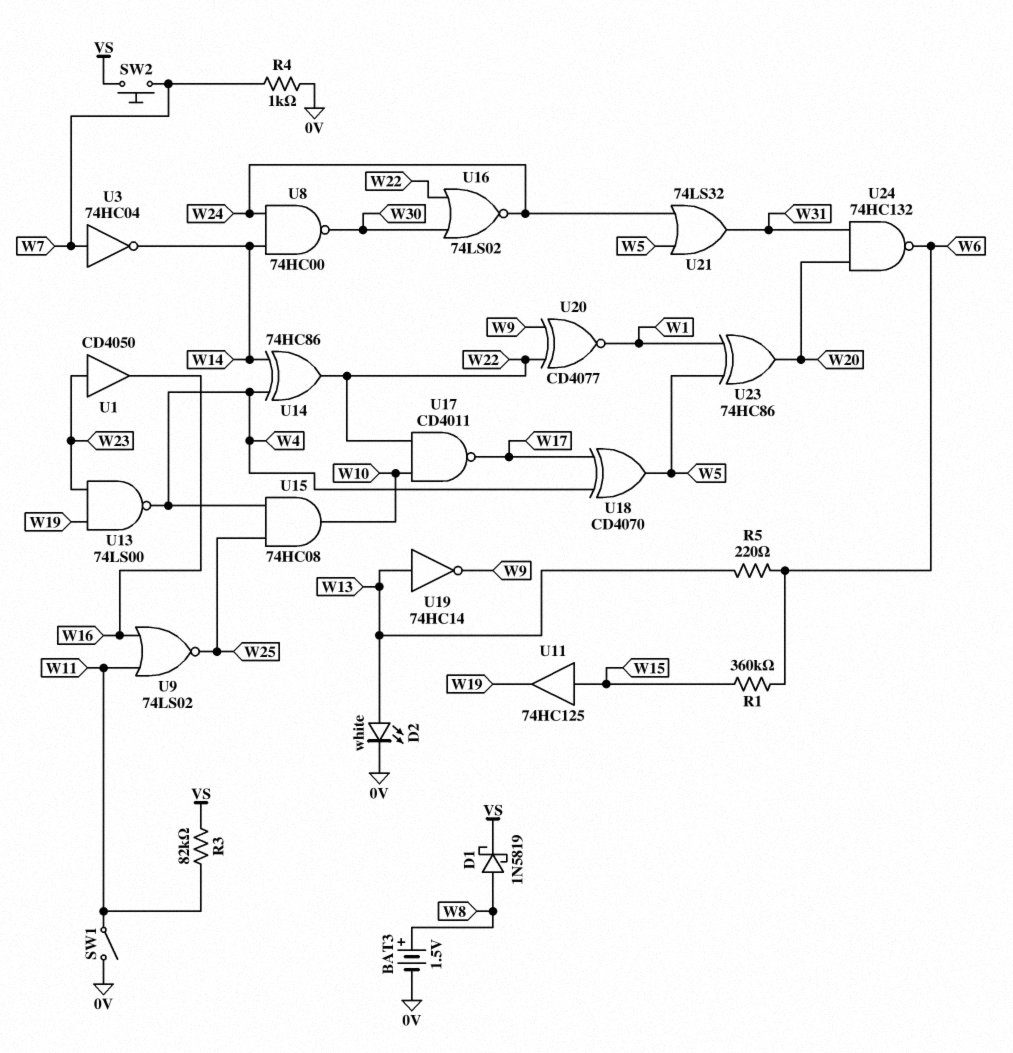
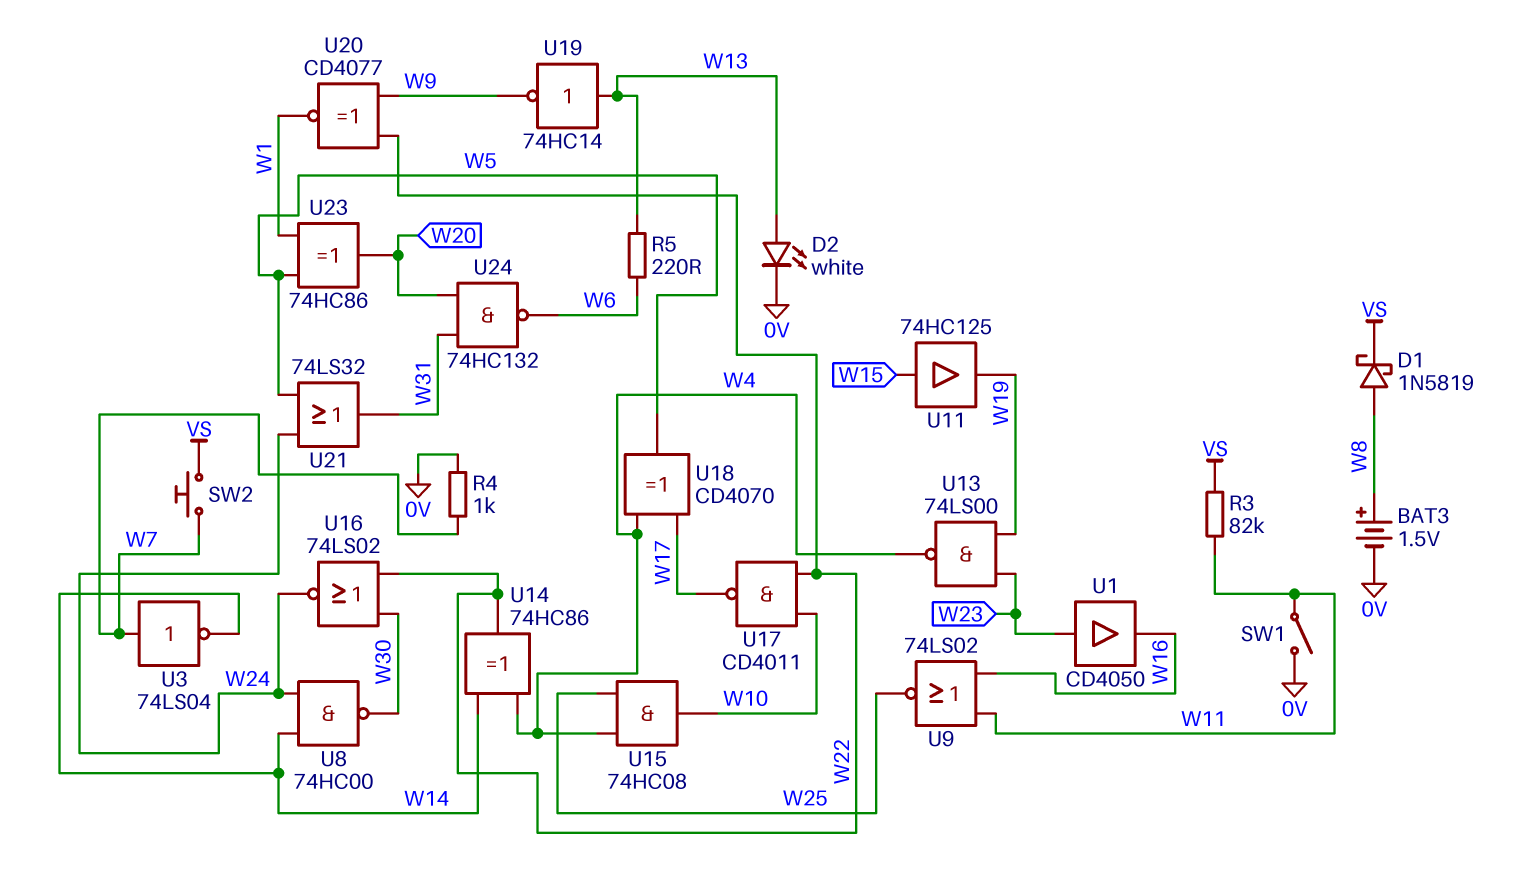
R1: 360k (W6, W15) -> none
U3: NOT 74HC04 (in W7, out W14) -> NOT 74LS04 (in W7, out W14)

